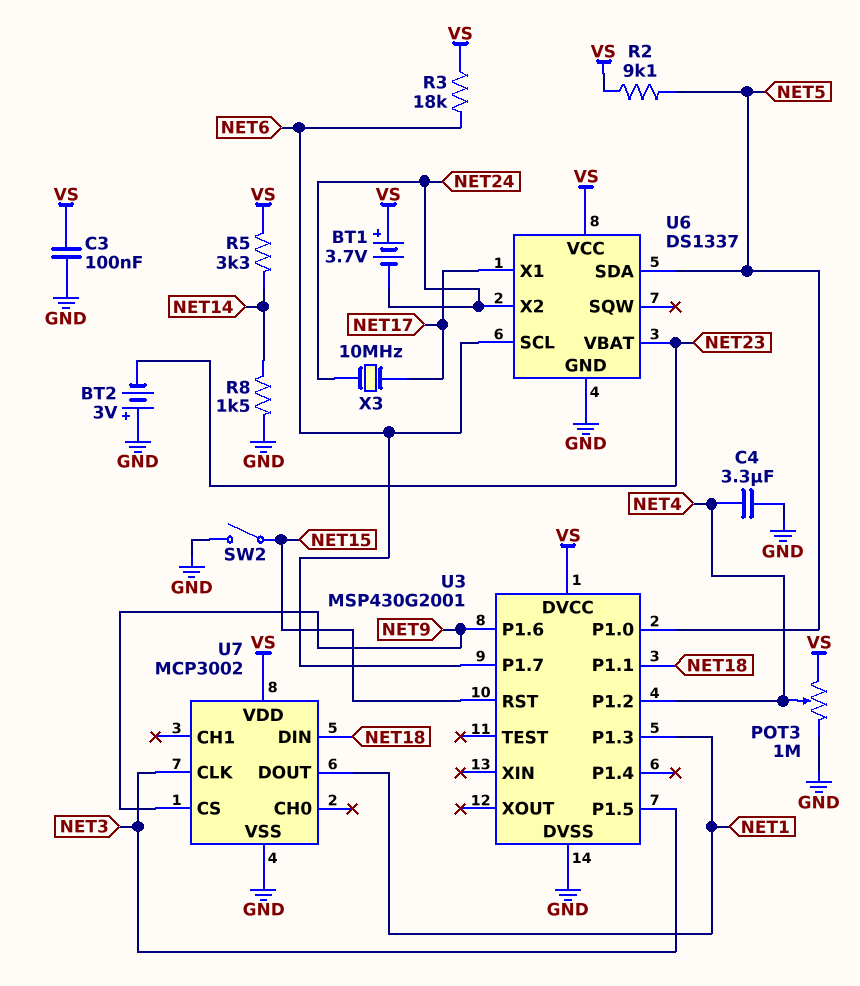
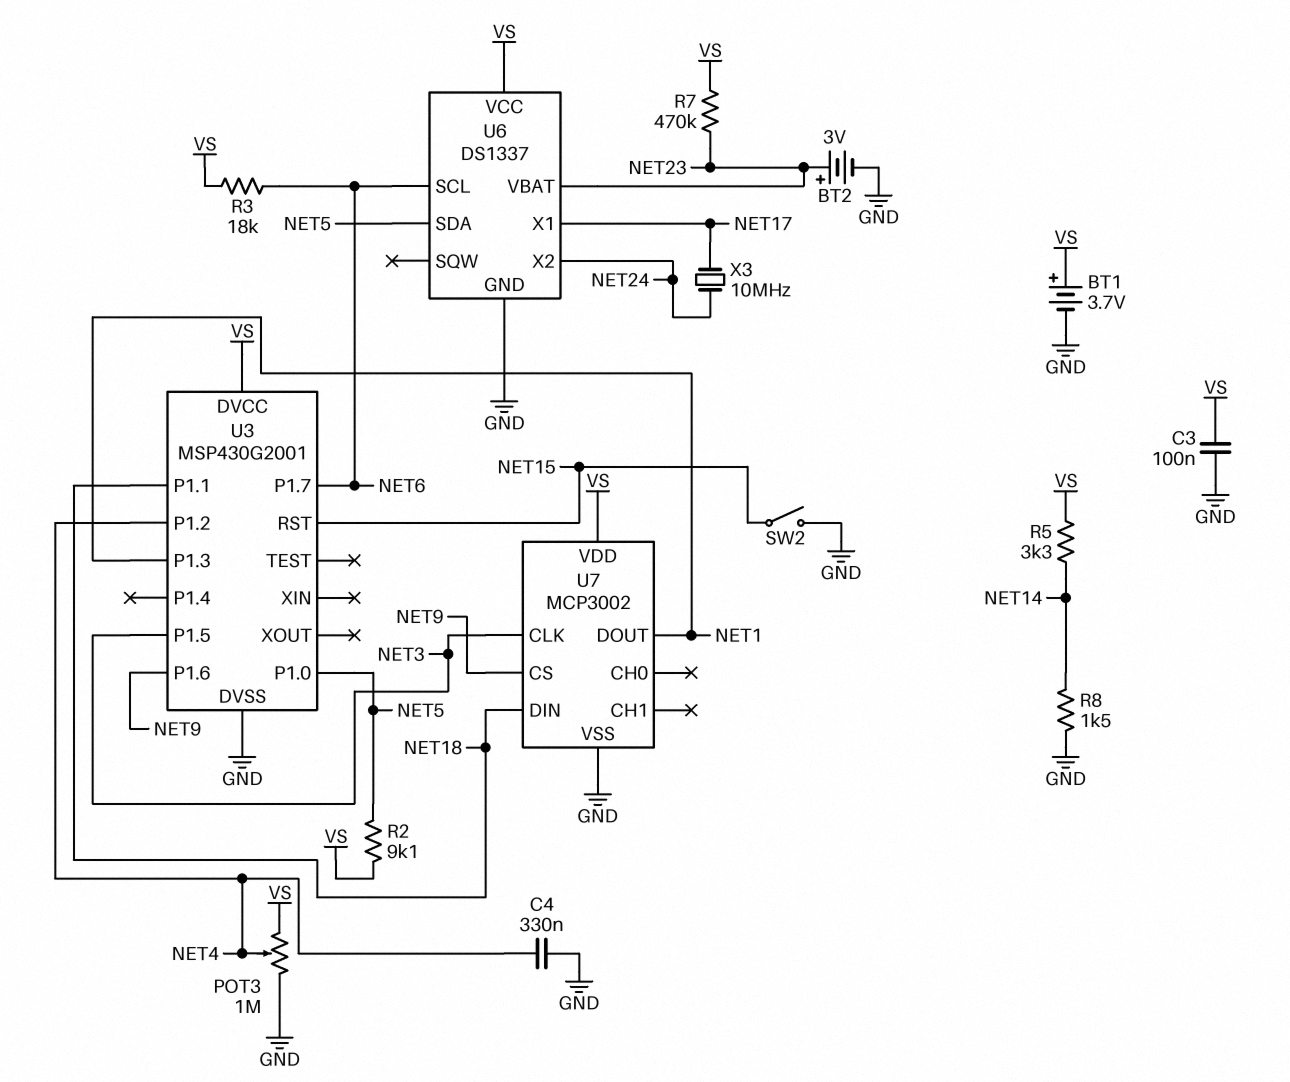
BT1: 3.7V (plus VS, minus NET24) -> 3.7V (plus VS, minus GND)
BT2: 3V (plus GND, minus NET23) -> 3V (plus NET23, minus GND)
C4: 3.3uF (GND, NET4) -> 330nF (GND, NET4)
R7: none -> 470k (NET23, VS)

